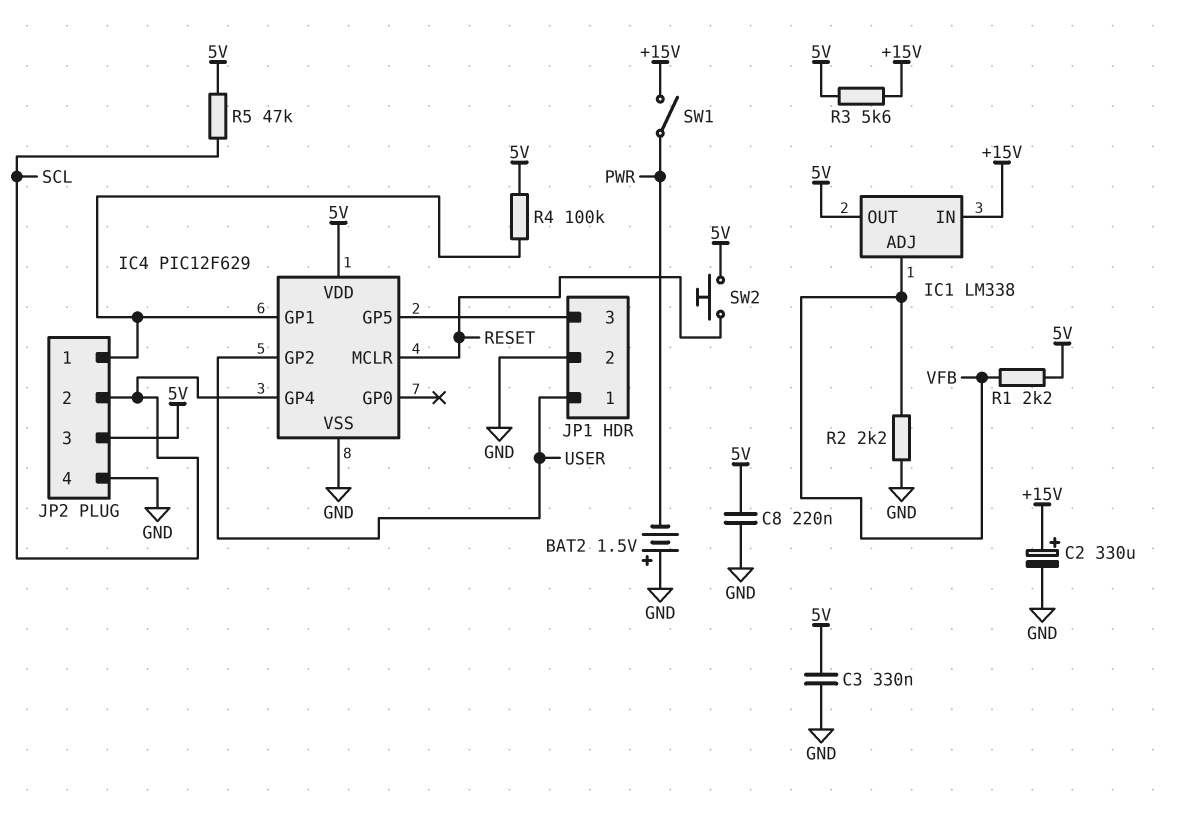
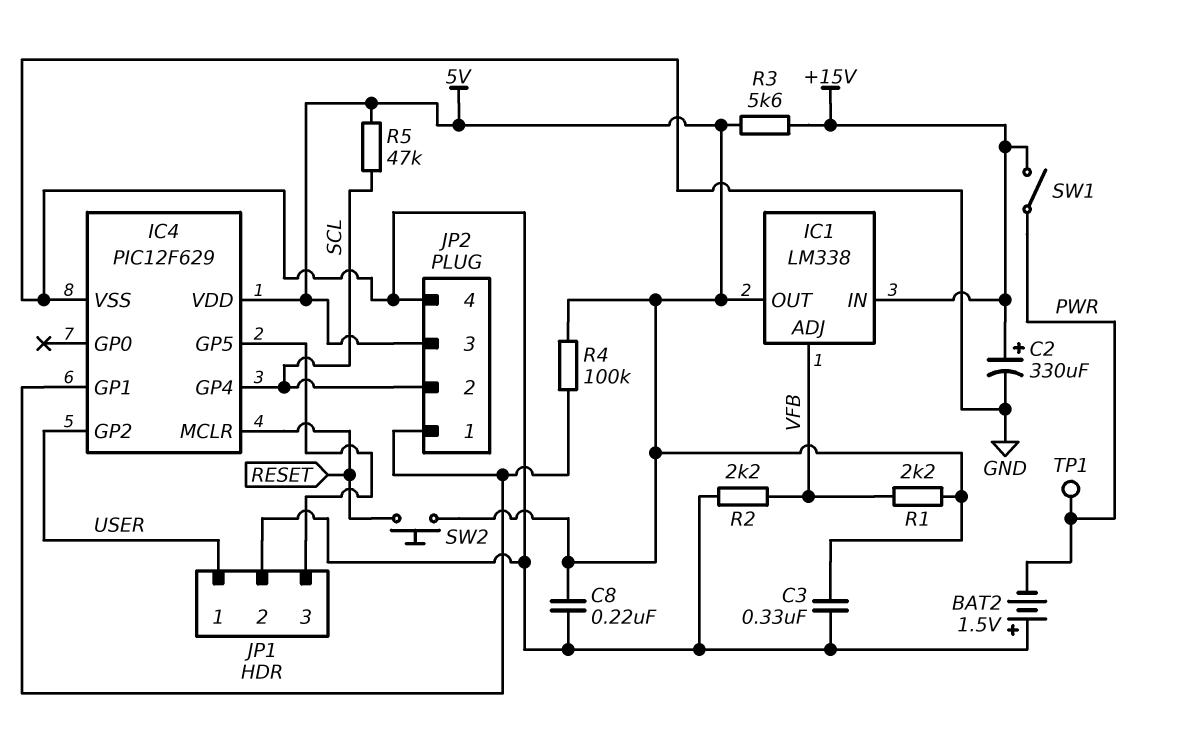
TP1: none -> test point (PWR)

